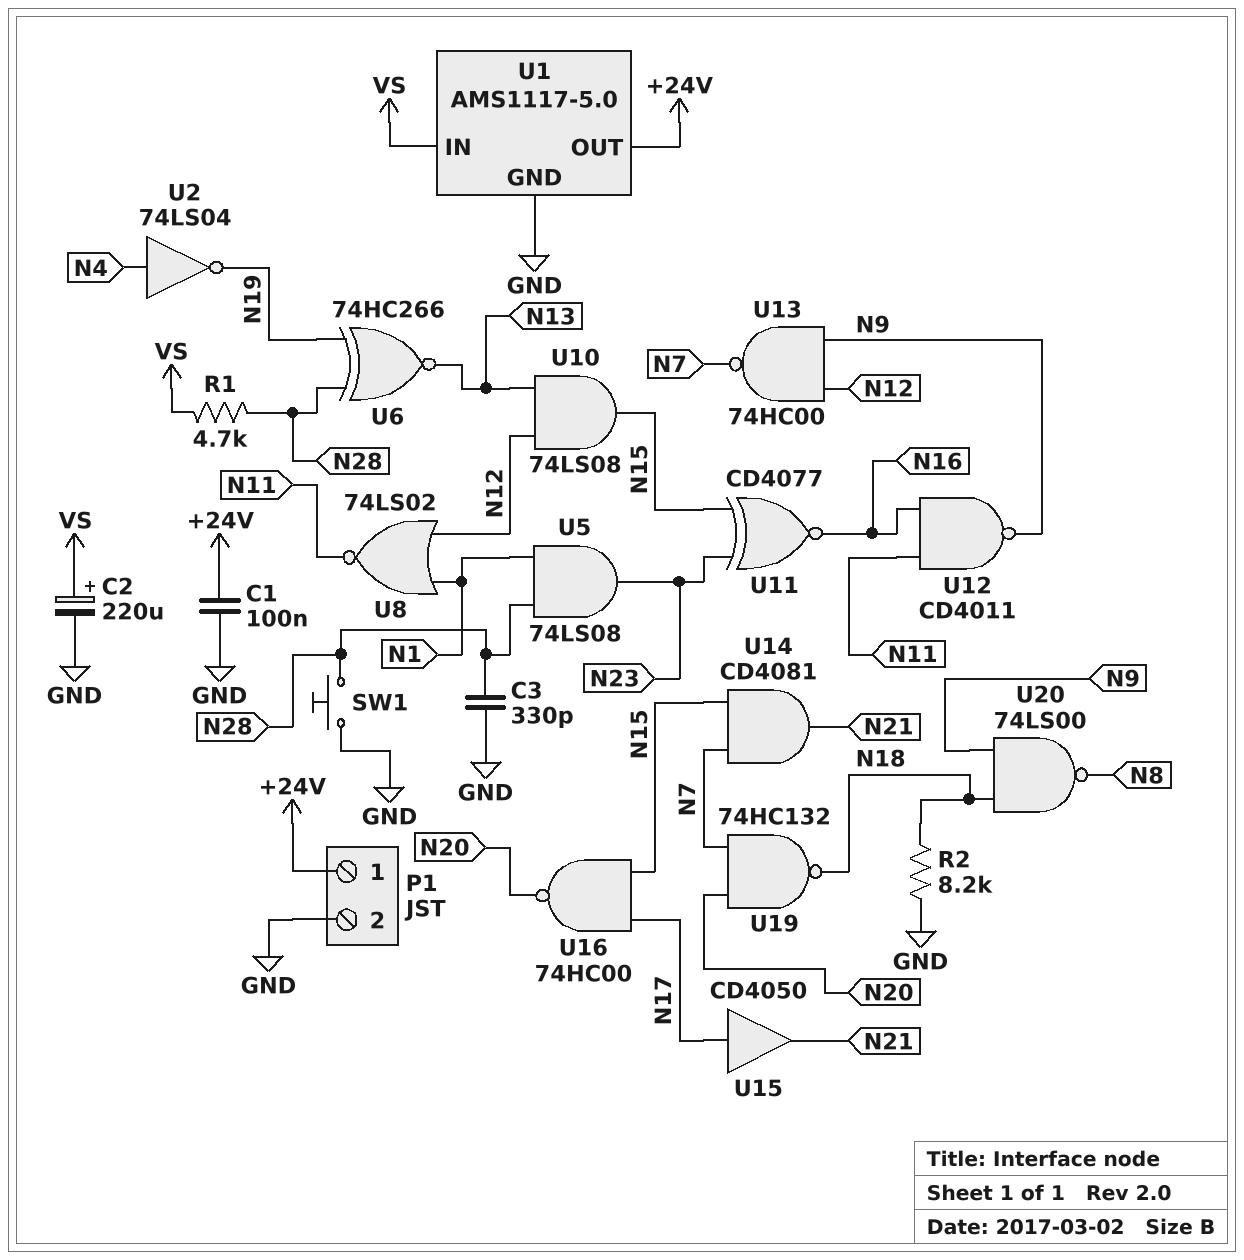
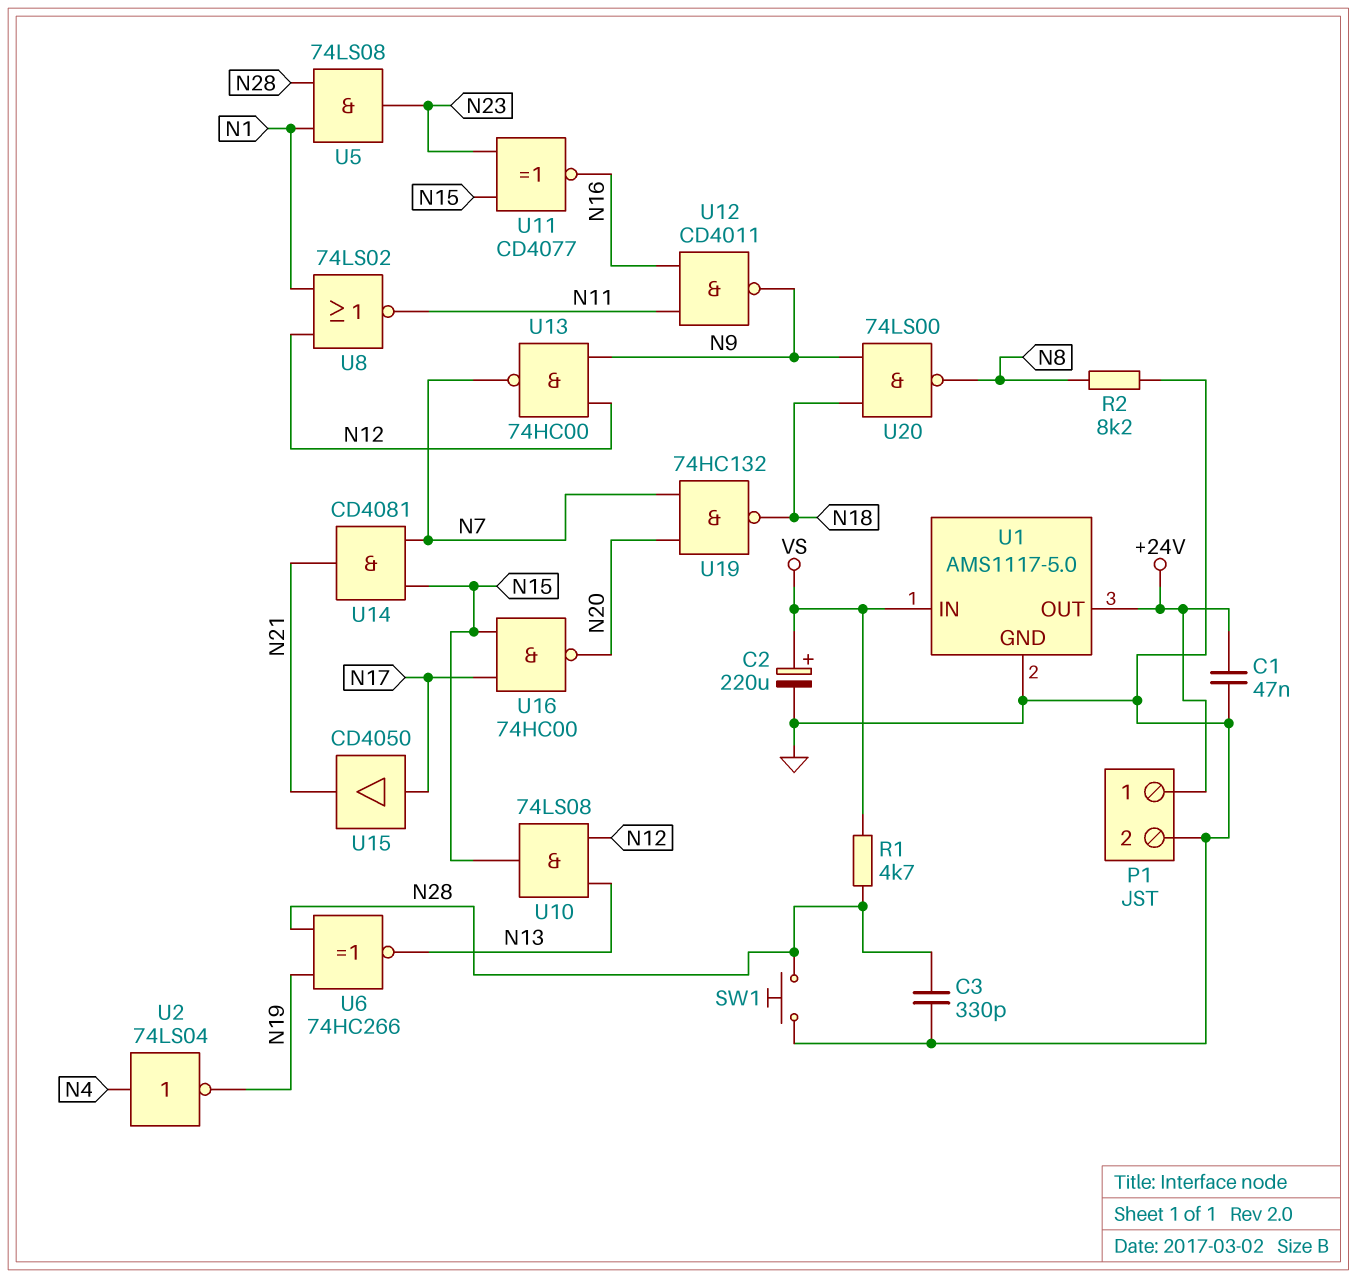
C1: 100nF (+24V, GND) -> 47nF (+24V, GND)
R2: 8.2k (GND, N18) -> 8.2k (GND, N8)

